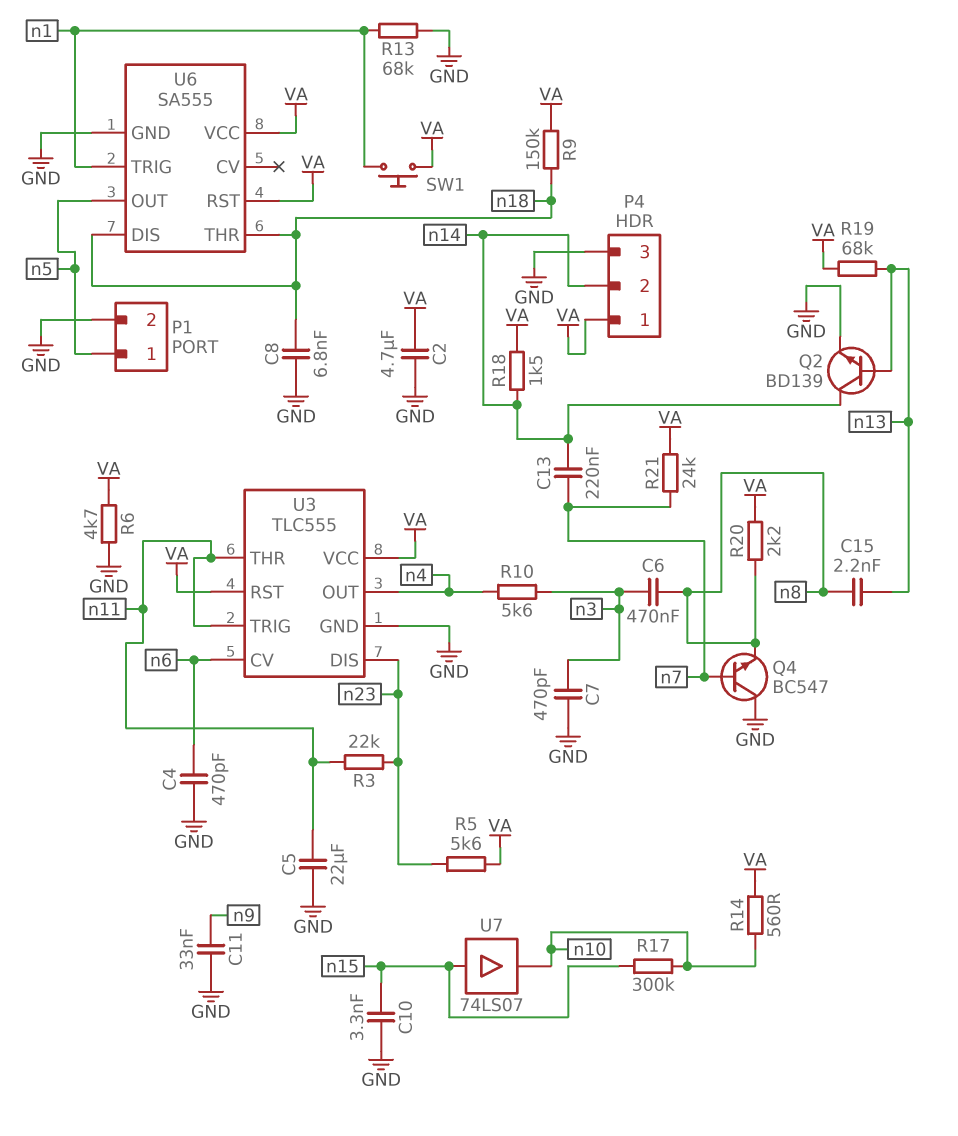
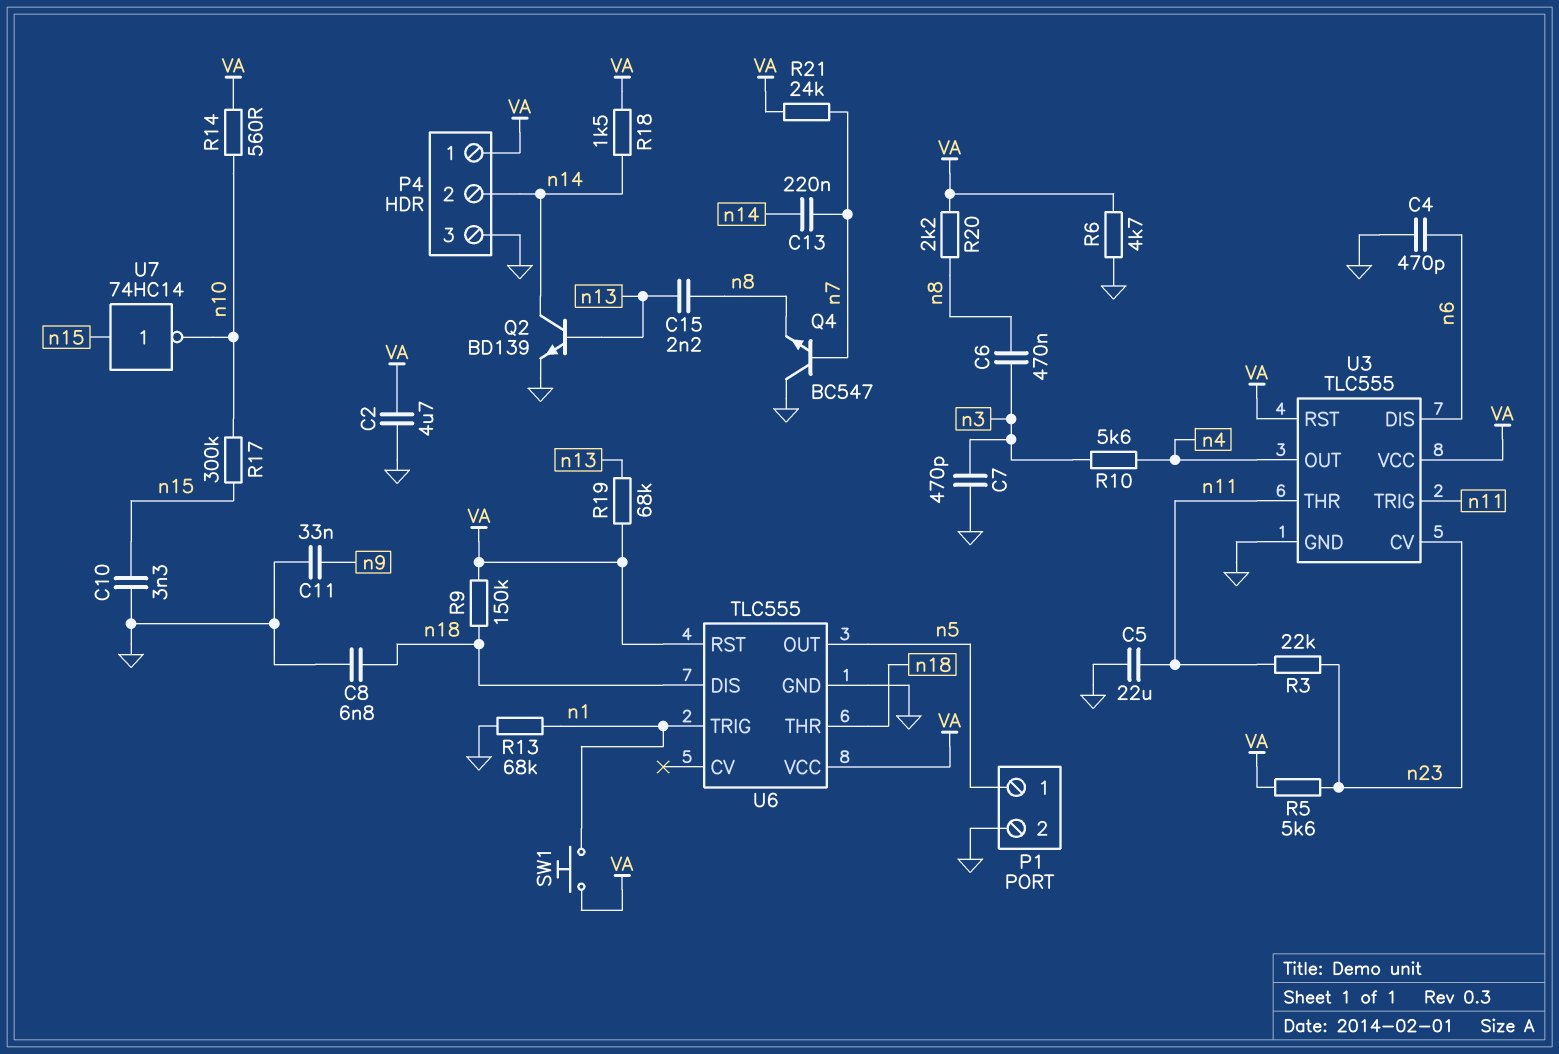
U3 pin CV: n6 -> n23
U3 pin DIS: n23 -> n6
U6: SA555 -> TLC555
U7: buffer 74LS07 (in n15, out n10) -> NOT 74HC14 (in n15, out n10)

